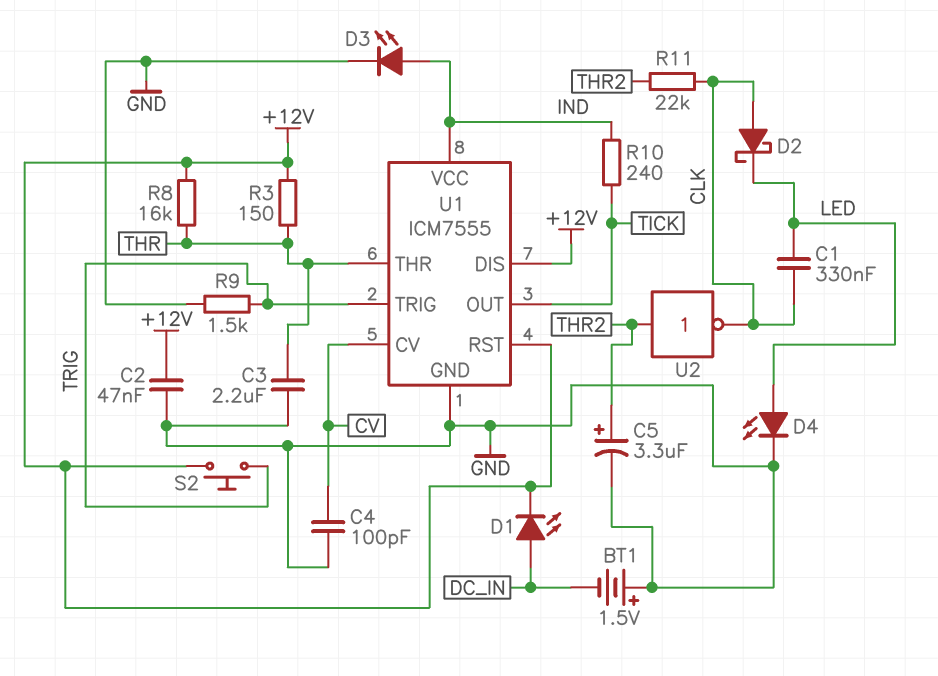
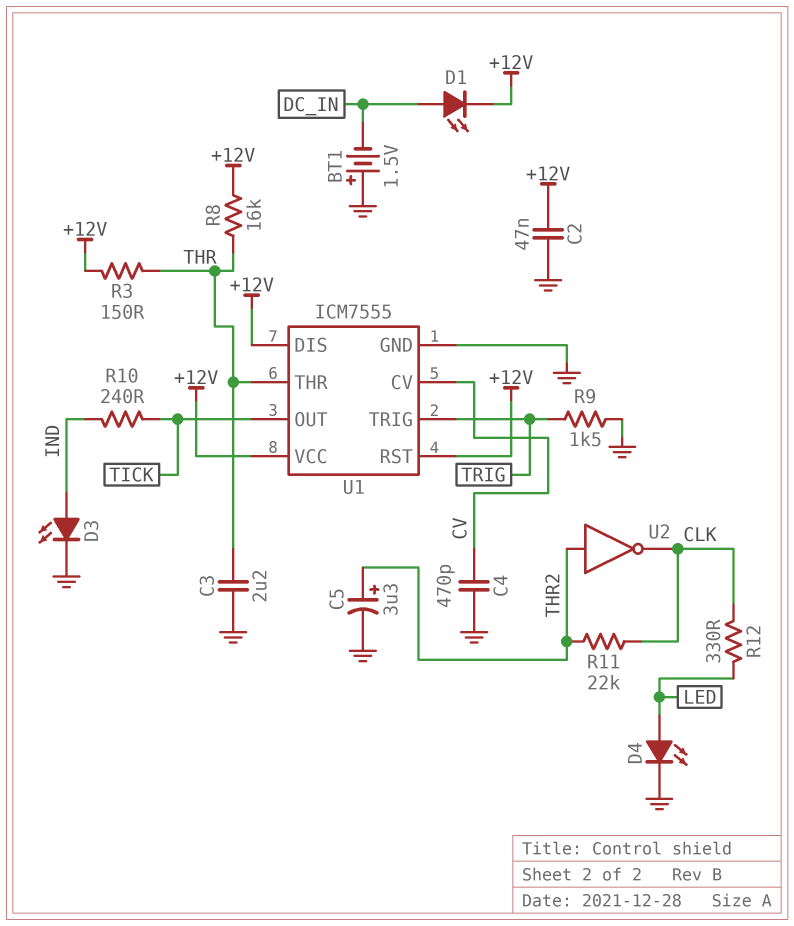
C1: 330nF (CLK, LED) -> none
C4: 100pF (CV, GND) -> 470pF (CV, GND)
D2: schottky (A CLK, K LED) -> none
R12: none -> 330 (CLK, LED)
S2: button (+12V, TRIG) -> none
U1 pin VCC: IND -> +12V

